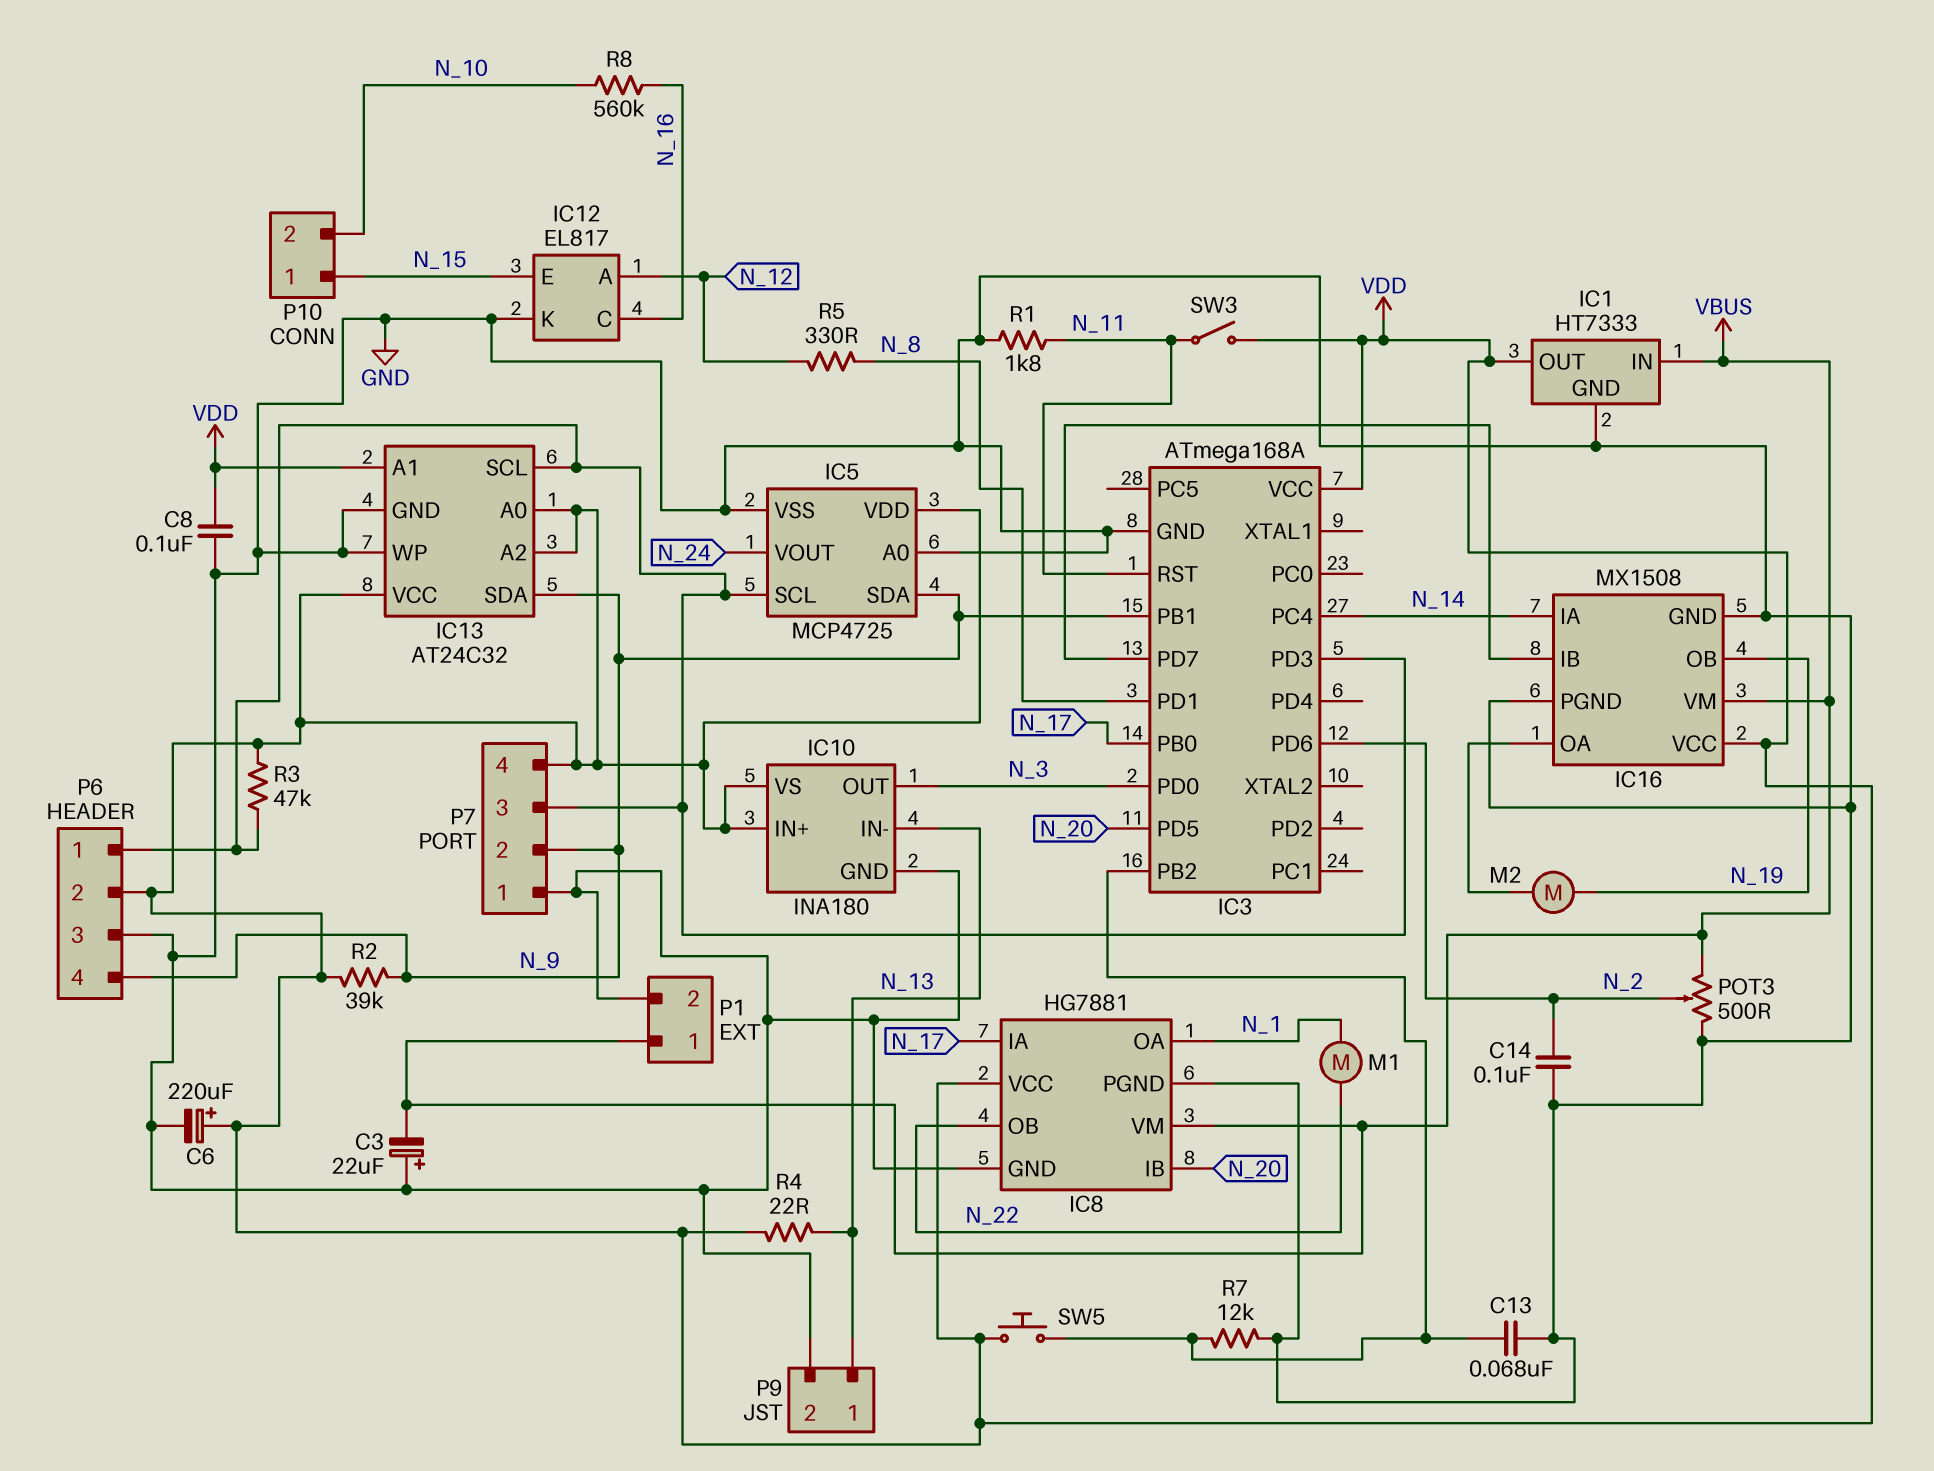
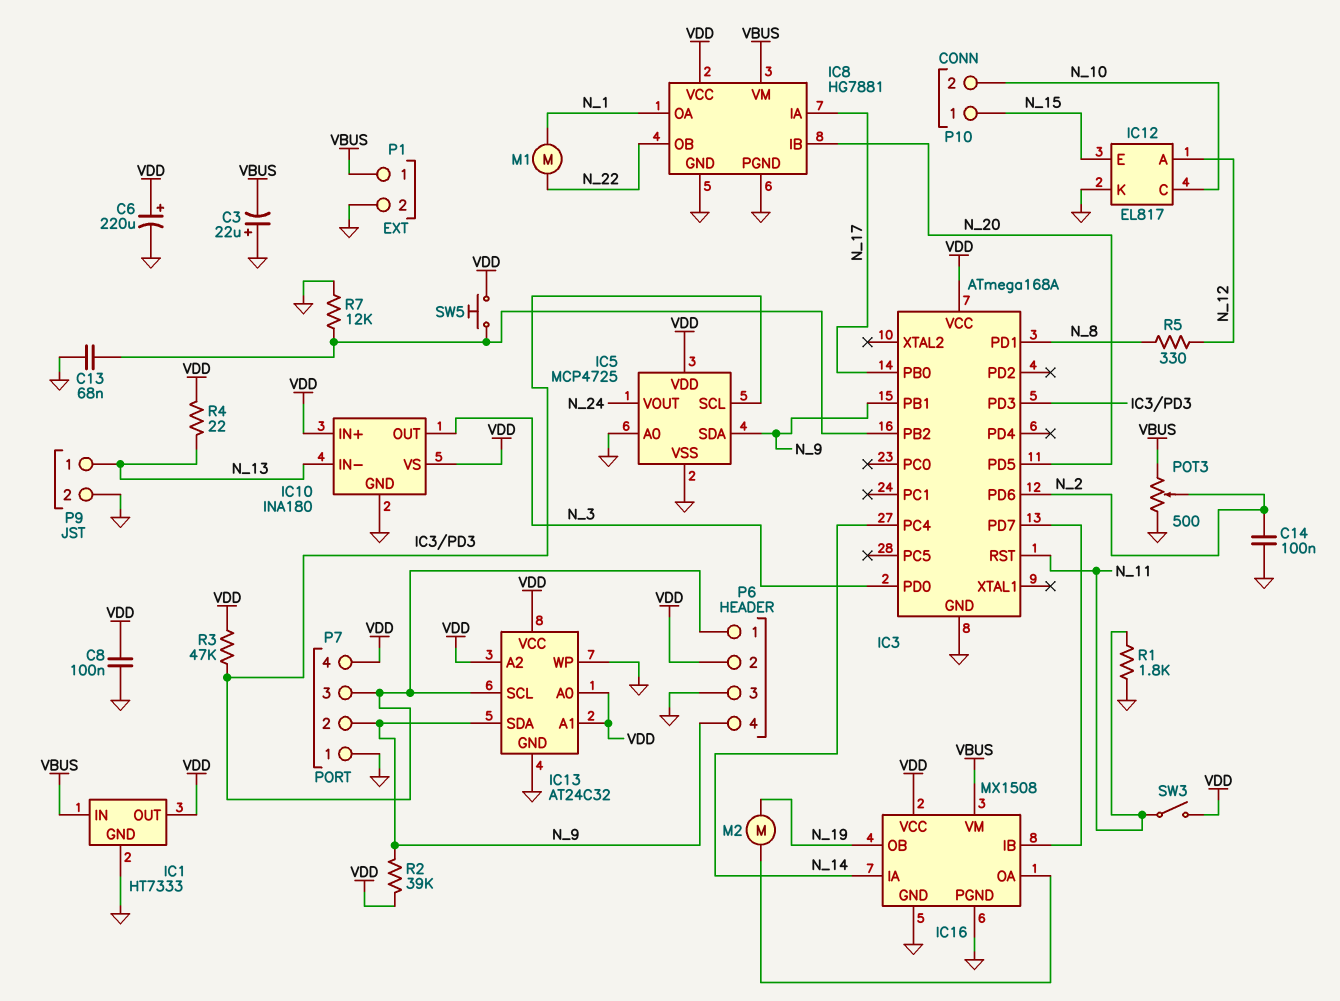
IC12 pin C: N_16 -> N_10
R8: 560k (N_10, N_16) -> none

